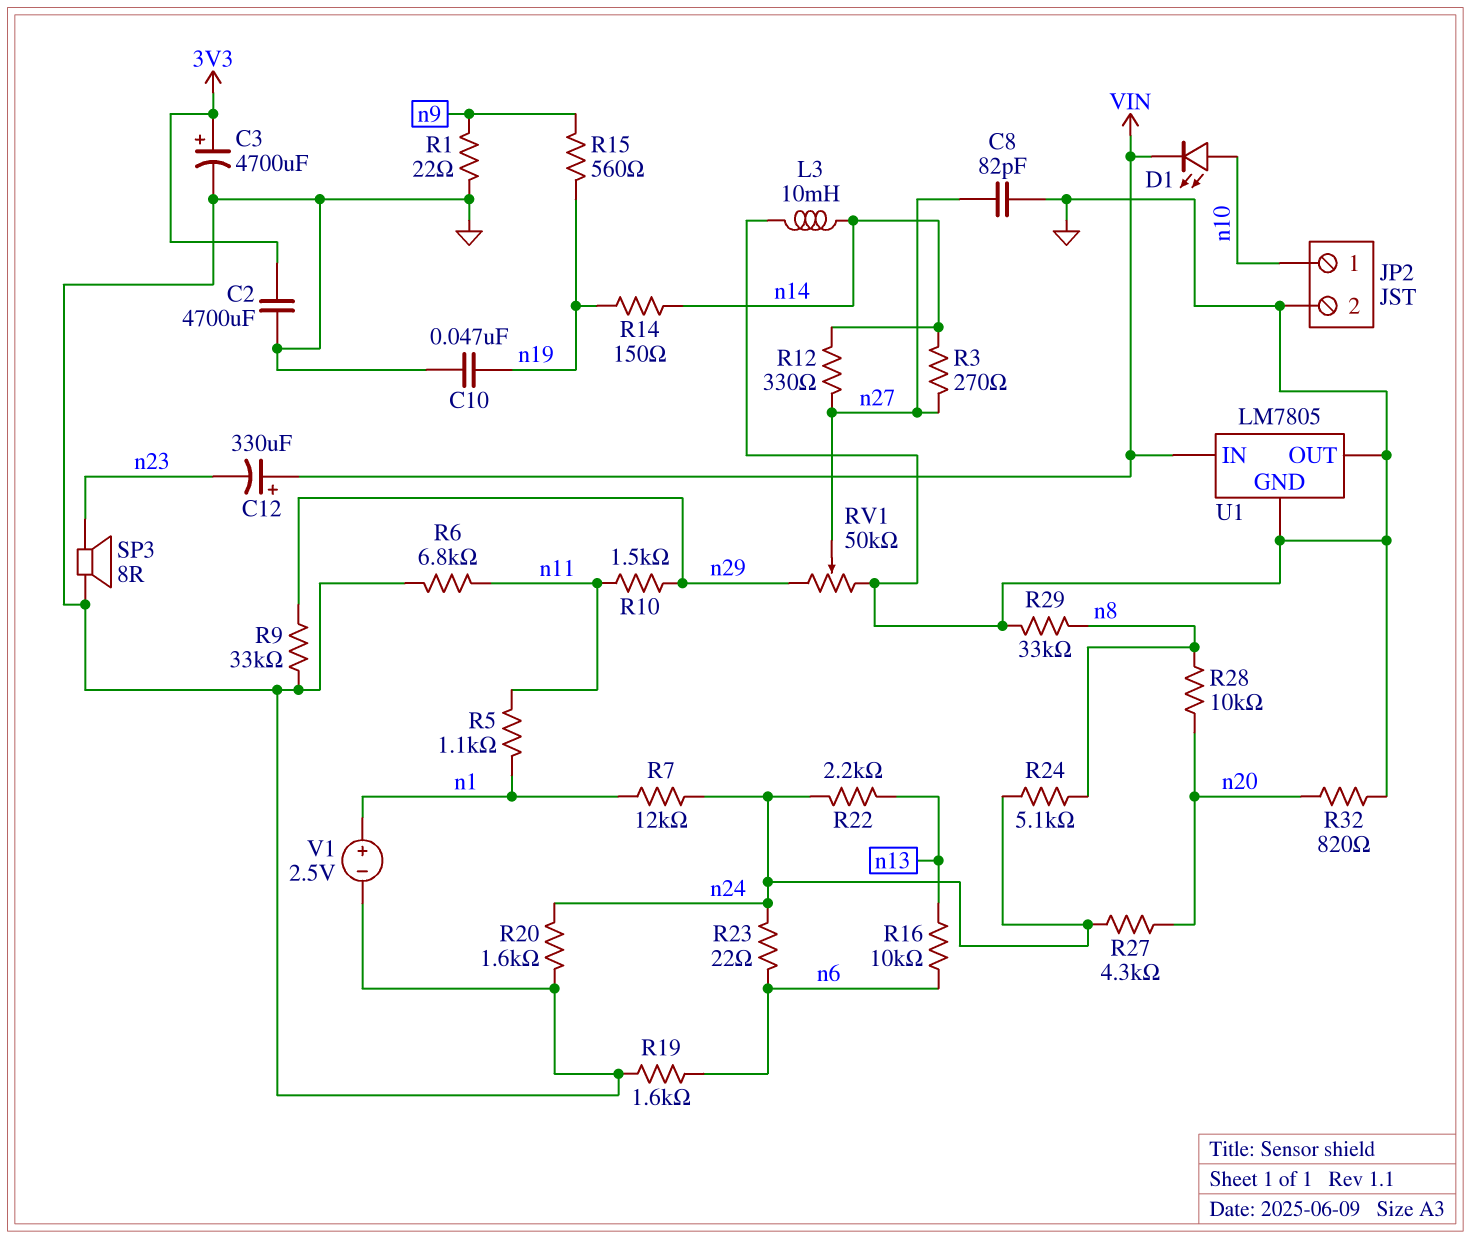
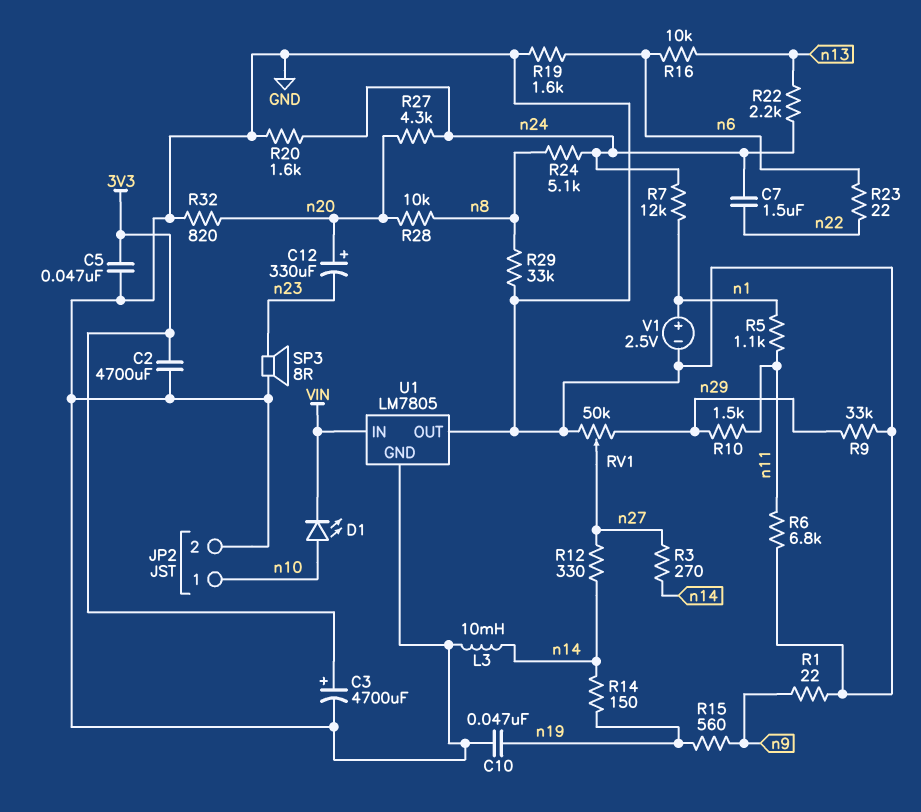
C5: none -> 47nF (3V3, GND)
C7: none -> 1.5uF (n22, n24)
C8: 82pF (GND, n27) -> none
C12: 330uF (plus VIN, minus n23) -> 330uF (plus n20, minus n23)
R23: 22 (n6, n24) -> 22 (n6, n22)

